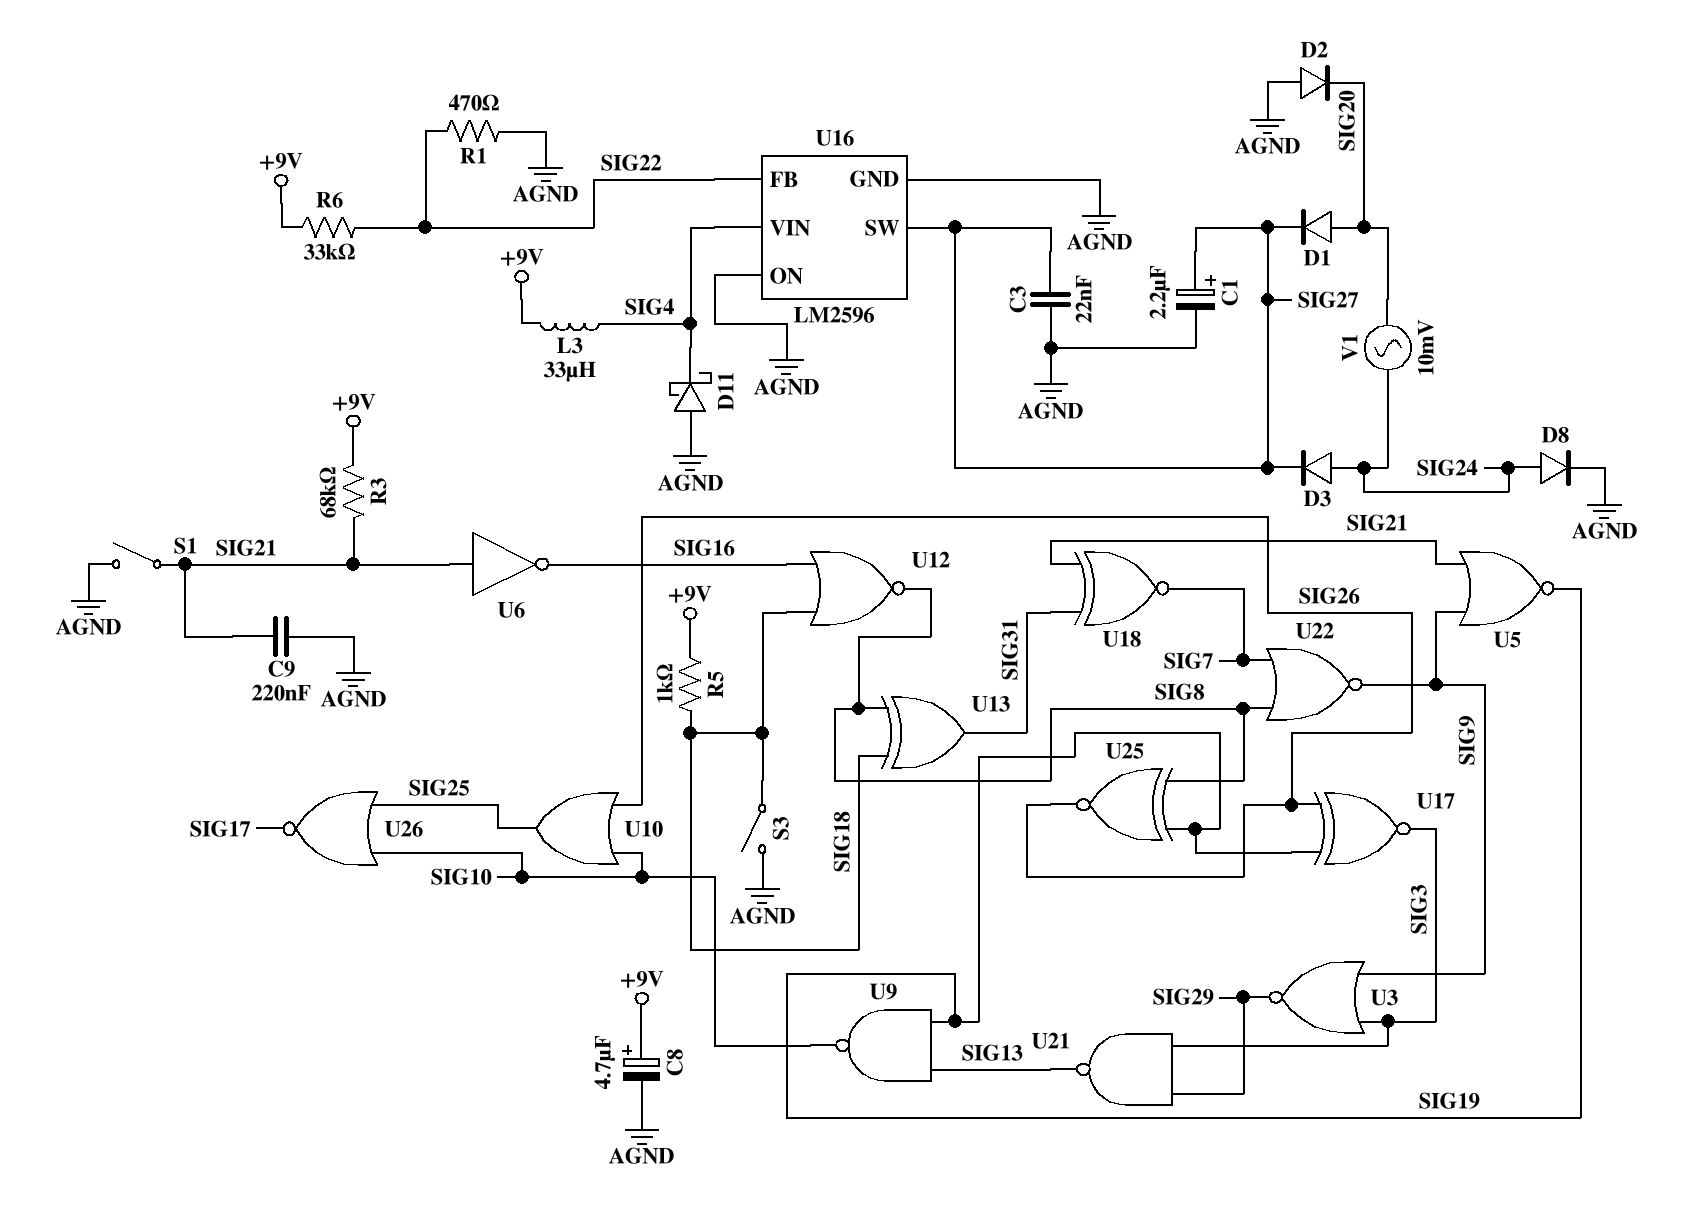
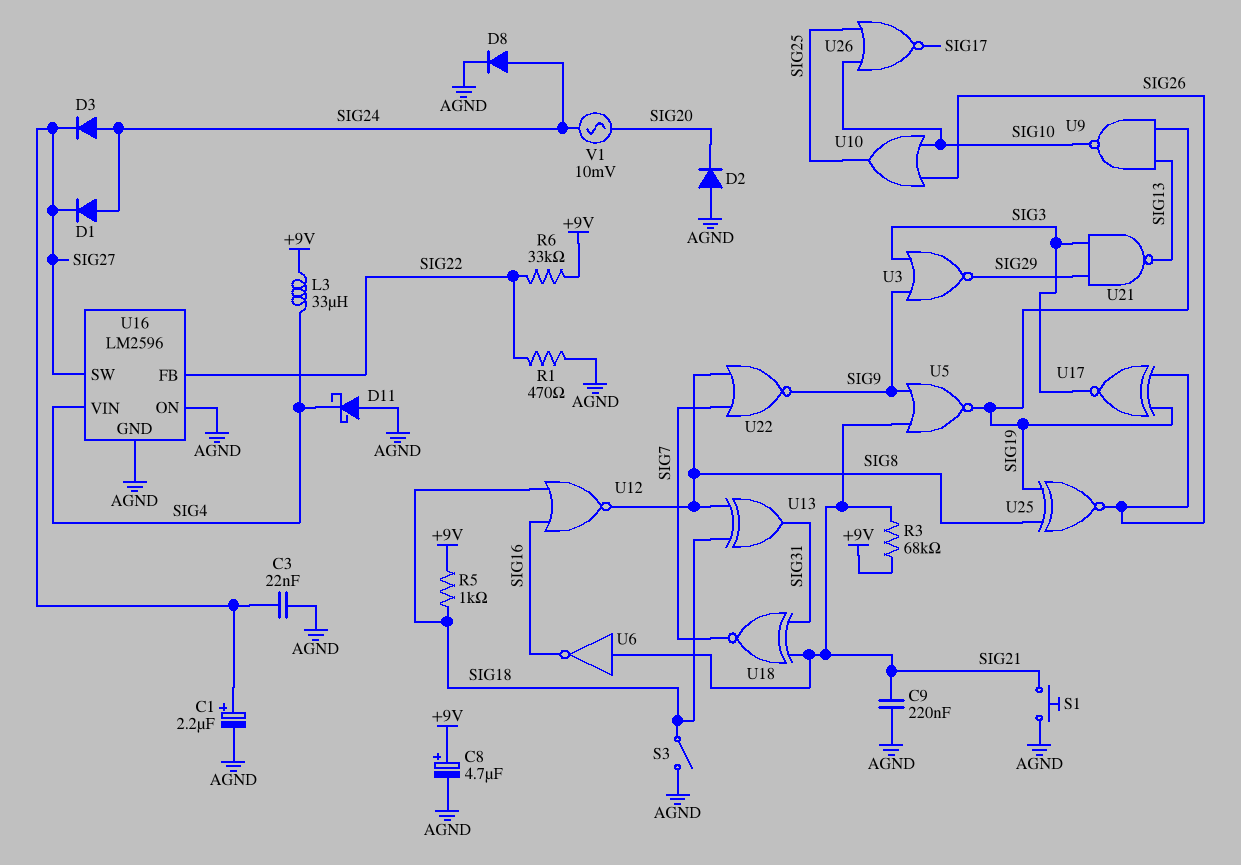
D1: diode (A SIG20, K SIG27) -> diode (A SIG24, K SIG27)
S1: switch (AGND, SIG21) -> button (AGND, SIG21)

